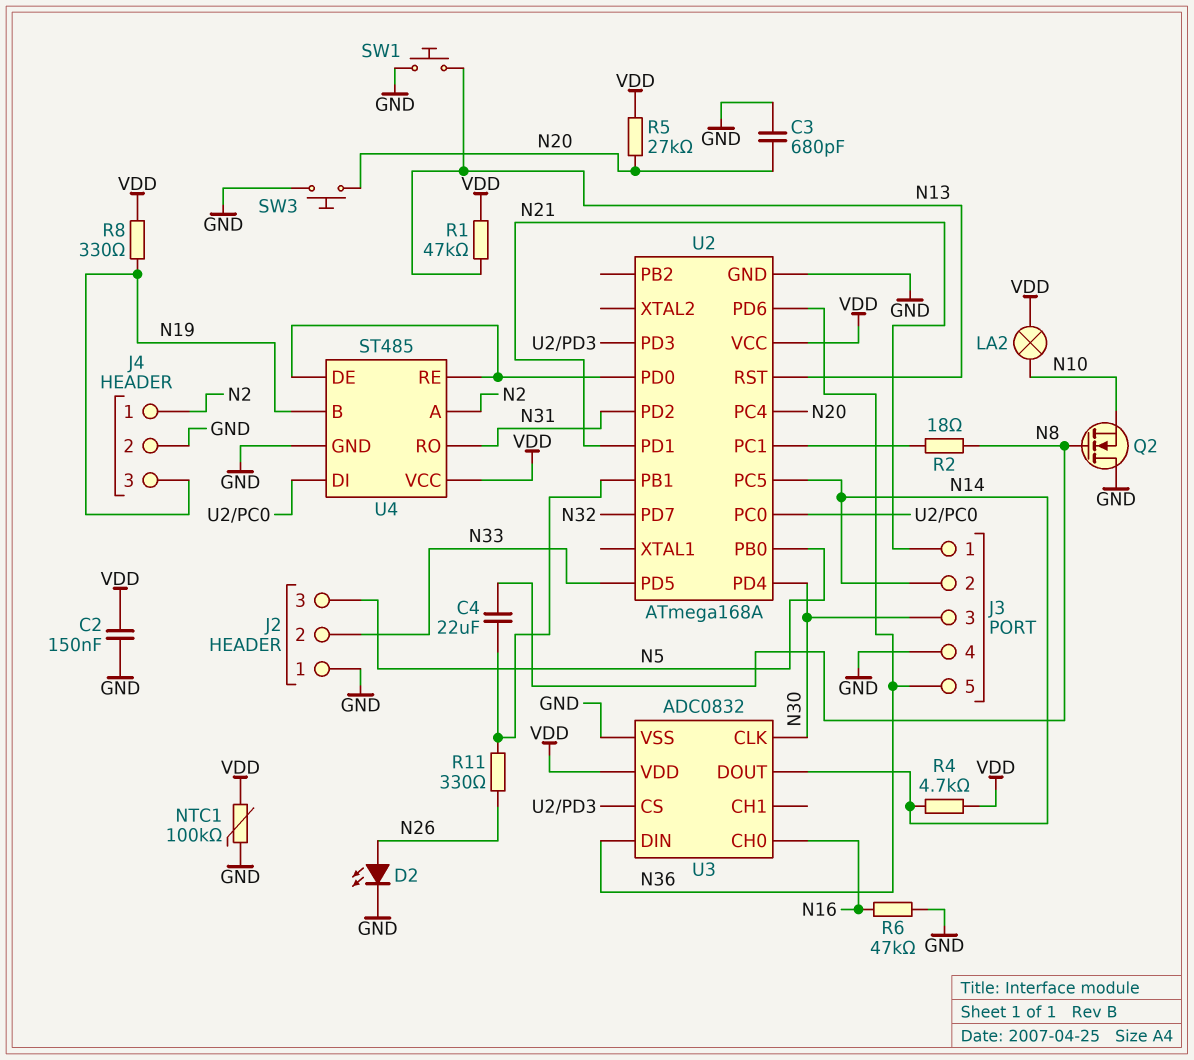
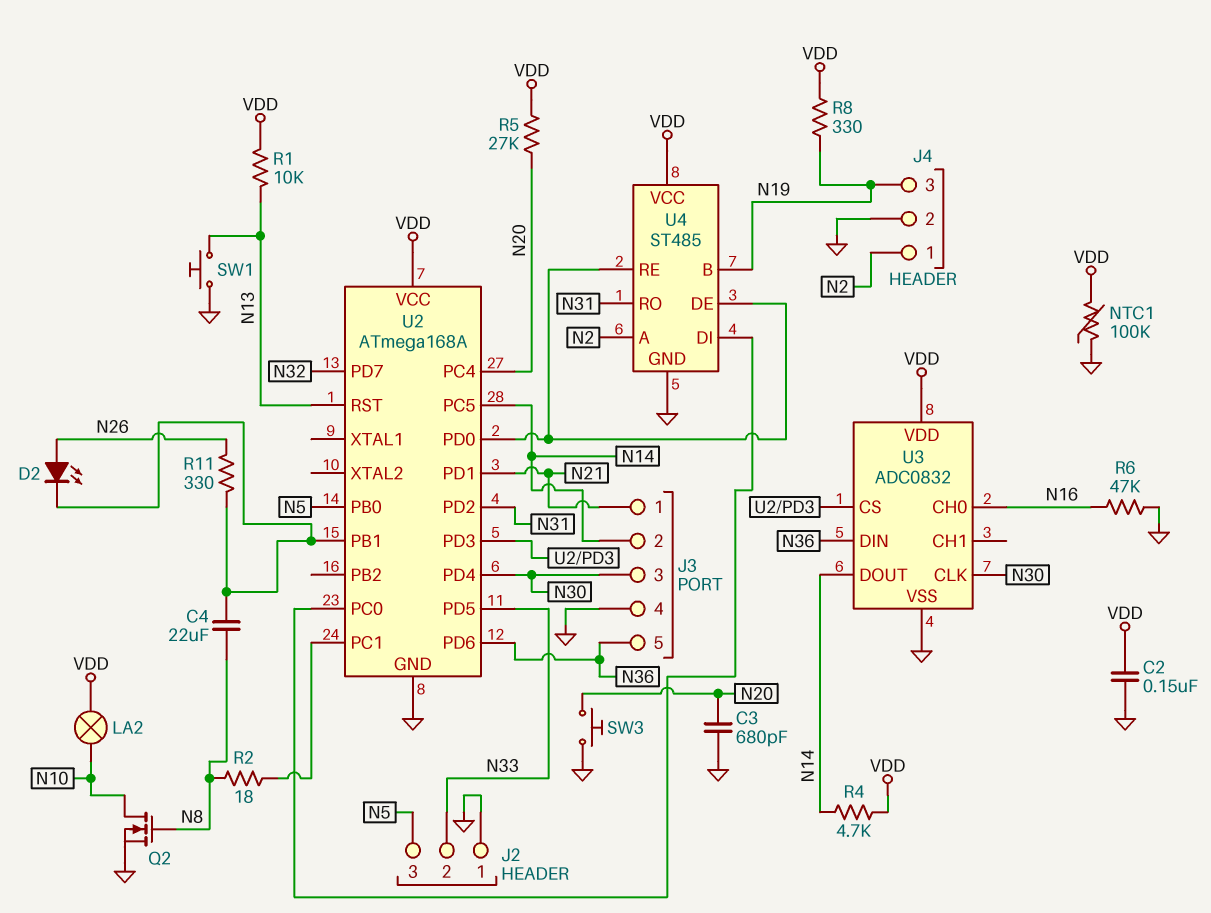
D2: LED (A N26, K GND) -> LED (A N26, K U2/PB1)
Q2: NMOS (G N8, D GND, S N10) -> NMOS (G N8, D N10, S GND)
R1: 47k (N13, VDD) -> 10k (N13, VDD)

